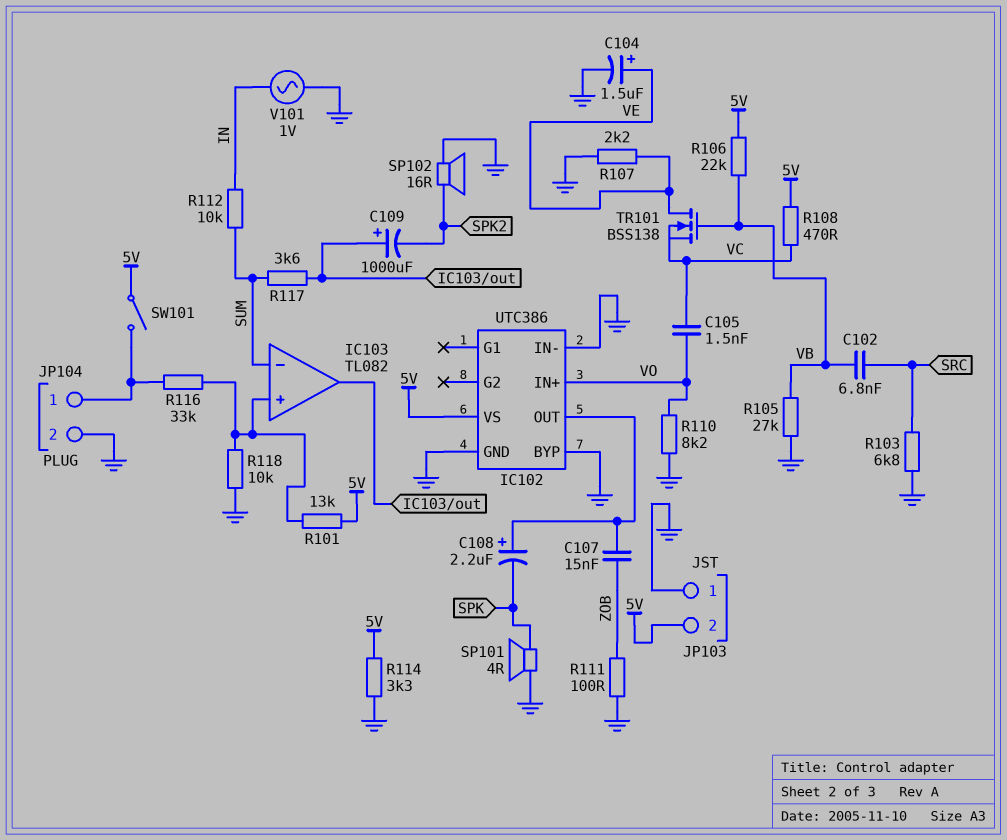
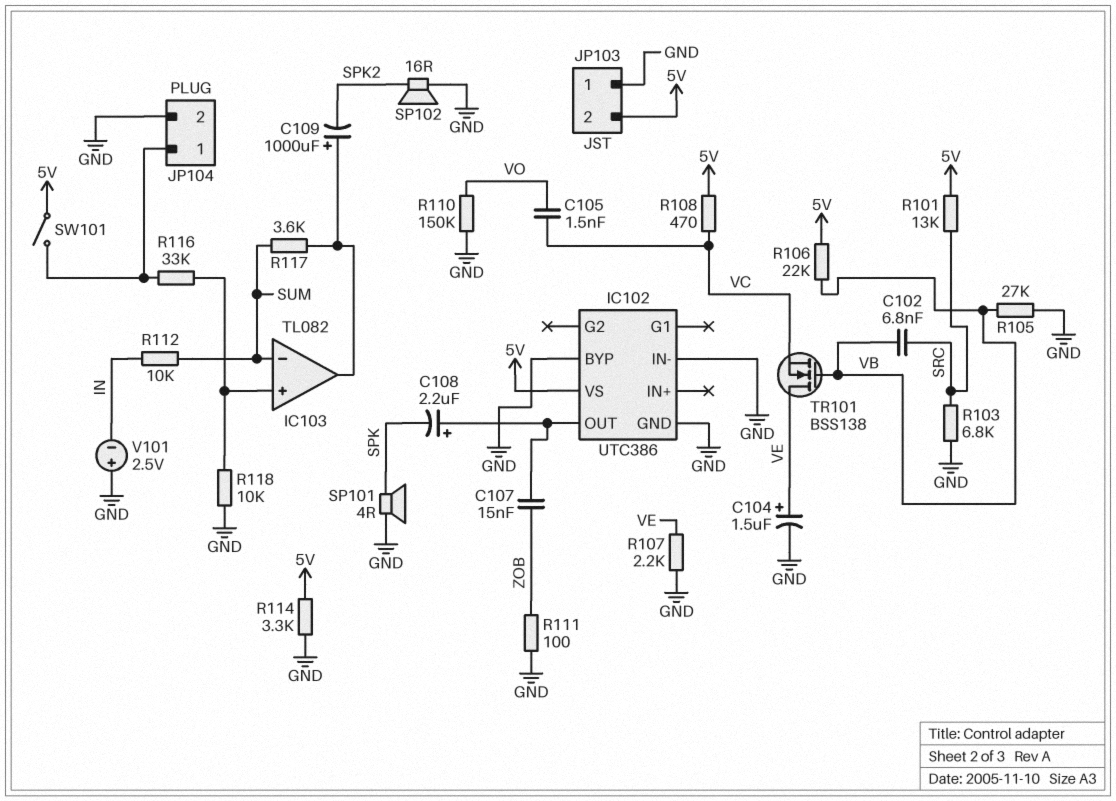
IC102 pin IN+: VO -> none
R101: 13k (5V, IC103/in+) -> 13k (5V, SRC)
R110: 8.2k (GND, VO) -> 150k (GND, VO)
V101: AC 1V (GND, IN) -> 2.5V (plus GND, minus IN)

